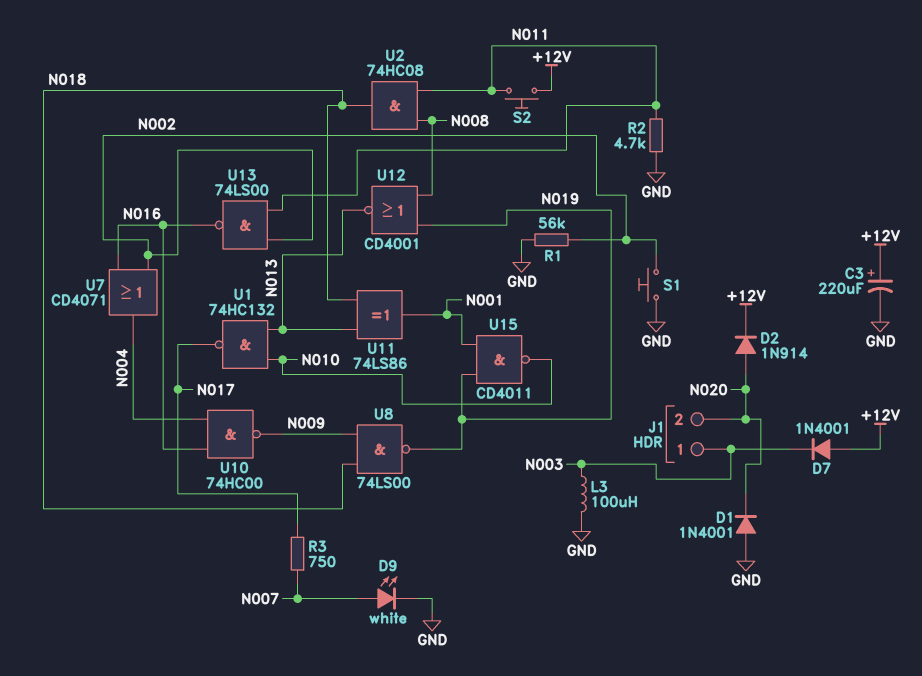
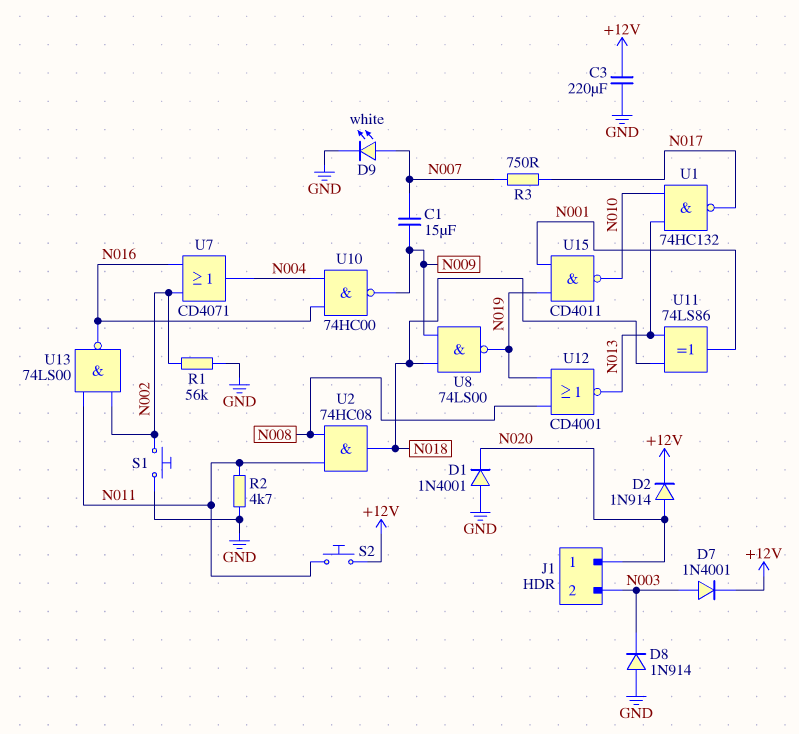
C1: none -> 15uF (N007, N009)
C3: 220uF (plus +12V, minus GND) -> 220uF (+12V, GND)
D7: diode 1N4001 (A +12V, K N003) -> diode 1N4001 (A N003, K +12V)
D8: none -> diode 1N914 (A GND, K N003)
J1 pin 1: N003 -> N020
J1 pin 2: N020 -> N003
L3: 100uH (GND, N003) -> none

